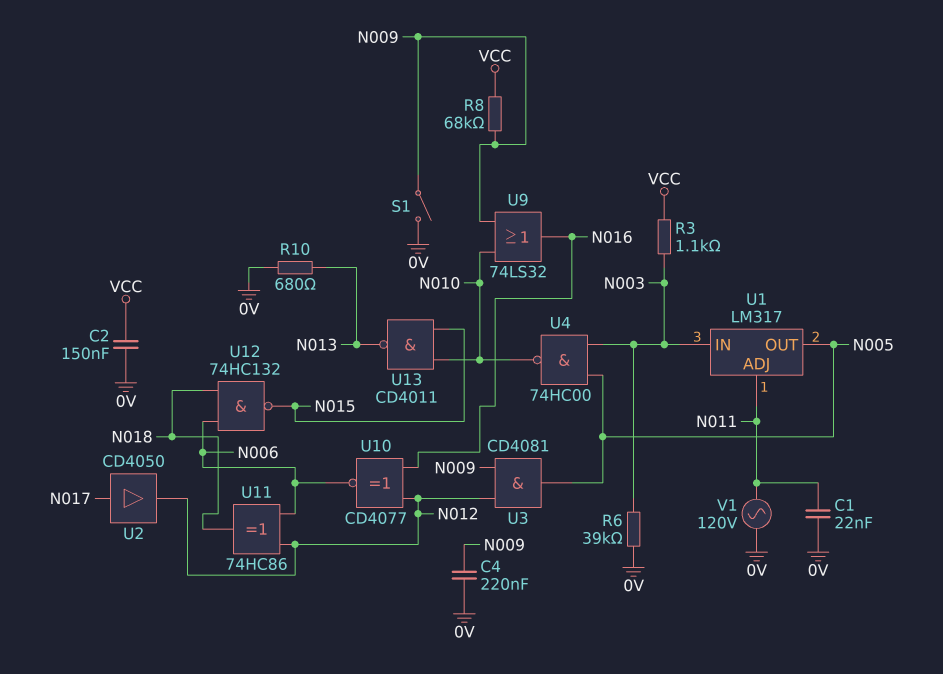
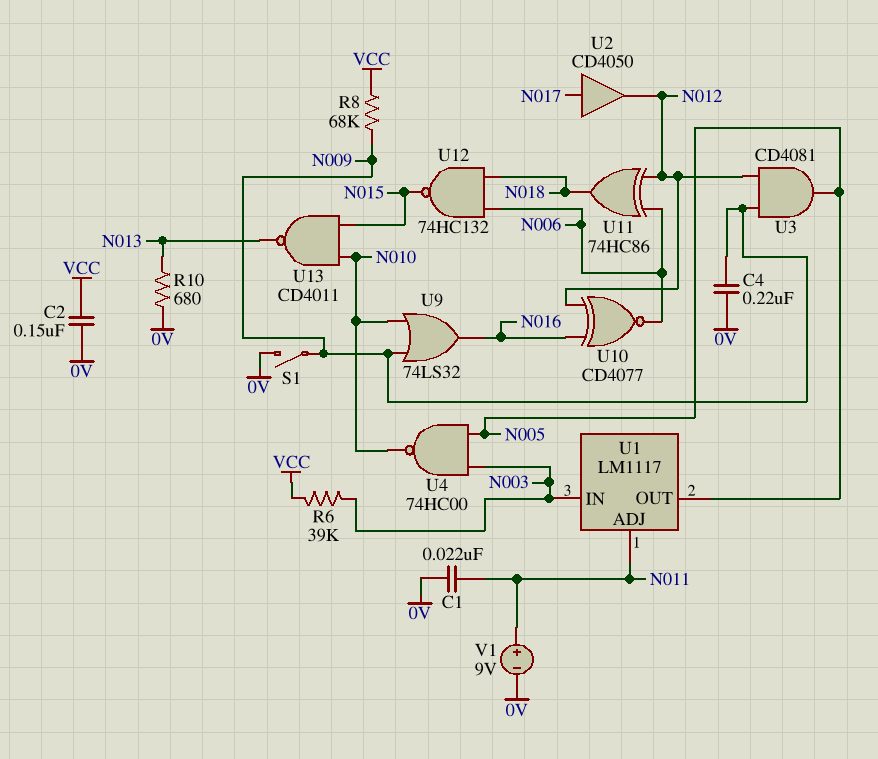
R3: 1.1k (N003, VCC) -> none
R6: 39k (0V, N003) -> 39k (N003, VCC)
U1: LM317 -> LM1117
V1: AC 120V (0V, N011) -> 9V (plus N011, minus 0V)

